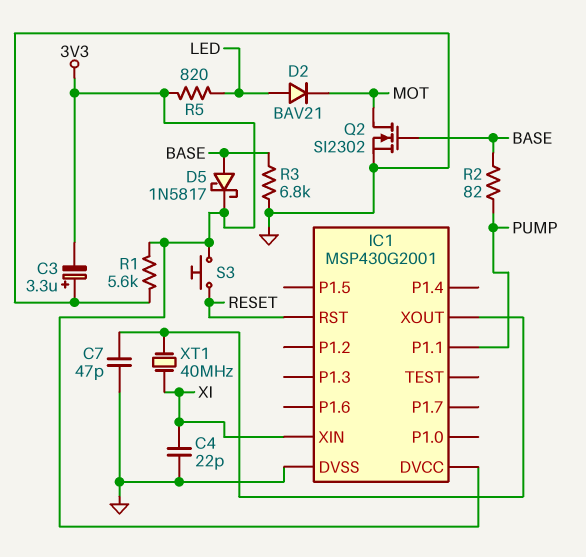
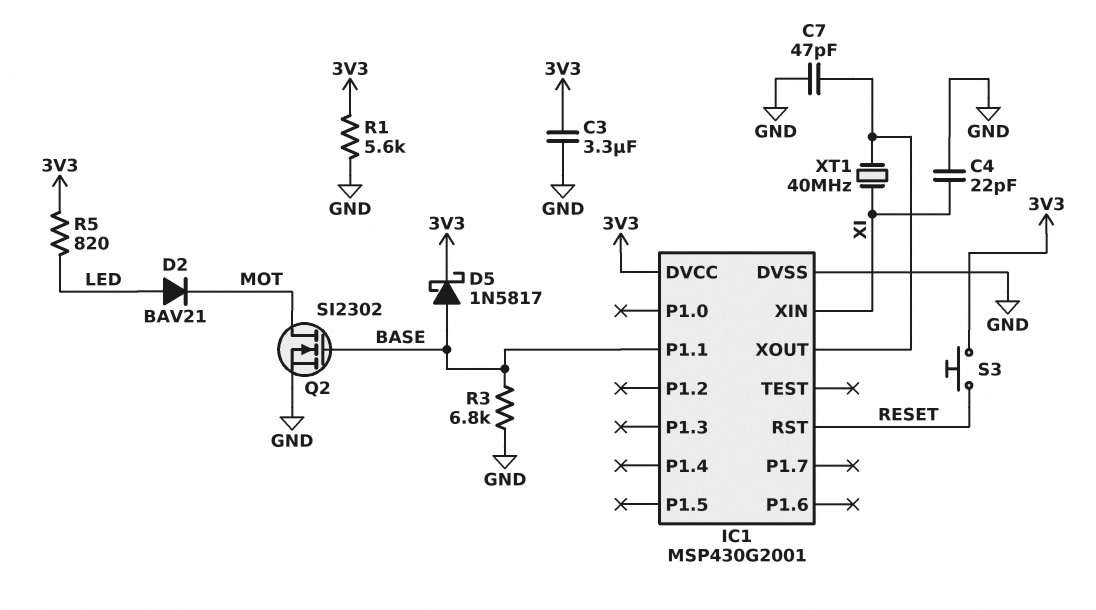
C3: 3.3uF (plus GND, minus 3V3) -> 3.3uF (3V3, GND)
IC1 pin P1.1: PUMP -> BASE
R2: 82 (BASE, PUMP) -> none

